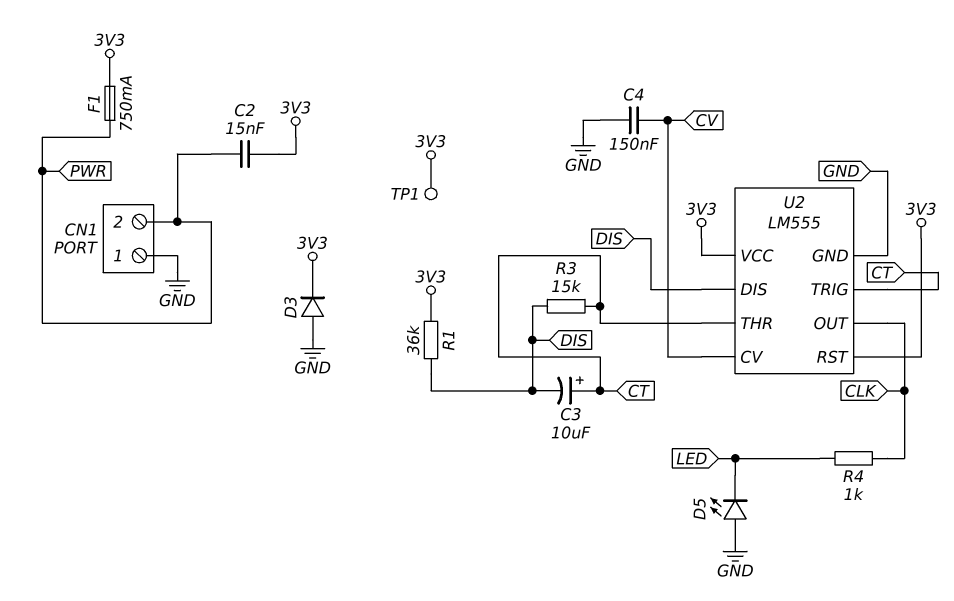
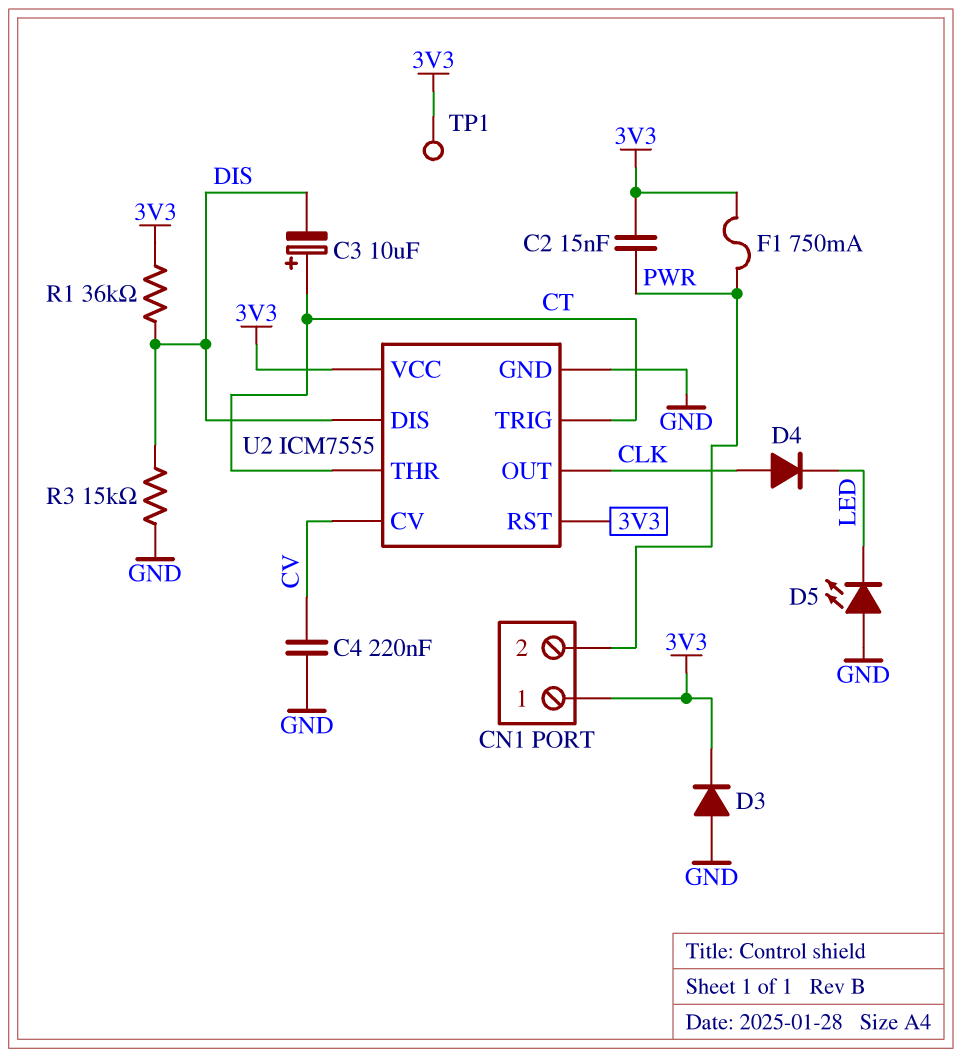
C4: 150nF (CV, GND) -> 220nF (CV, GND)
CN1 pin 1: GND -> 3V3
D4: none -> diode (A CLK, K LED)
R3: 15k (CT, DIS) -> 15k (DIS, GND)
R4: 1k (CLK, LED) -> none
U2: LM555 -> ICM7555

